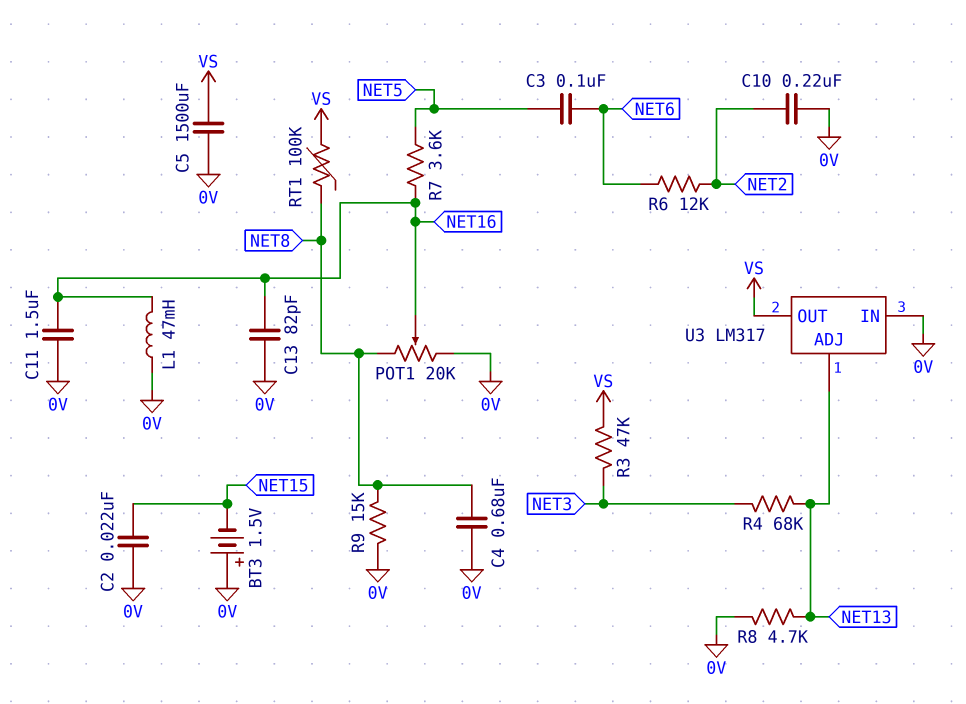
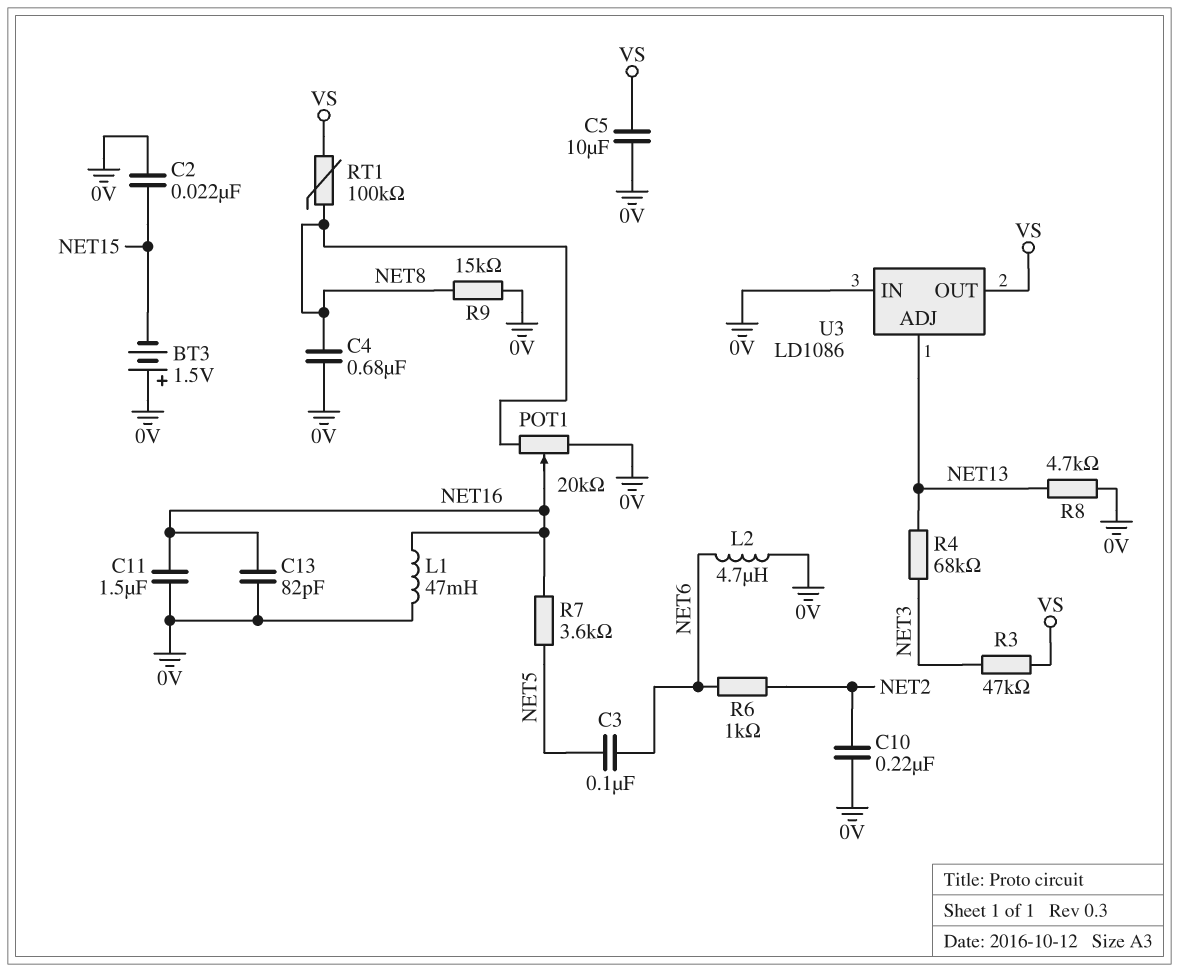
C5: 1500uF (0V, VS) -> 10uF (0V, VS)
L2: none -> 4.7uH (0V, NET6)
R6: 12k (NET2, NET6) -> 1k (NET2, NET6)
U3: LM317 -> LD1086

